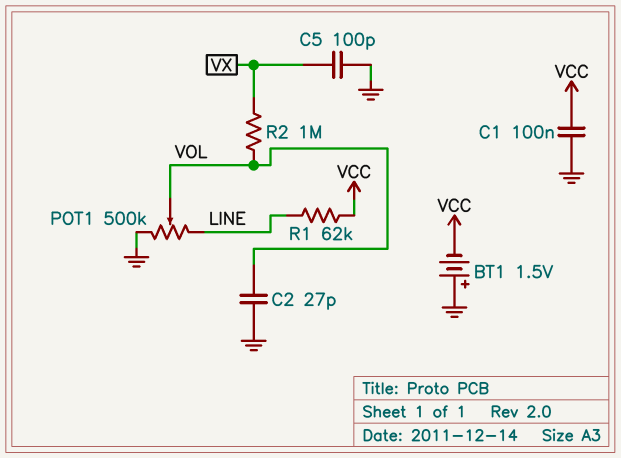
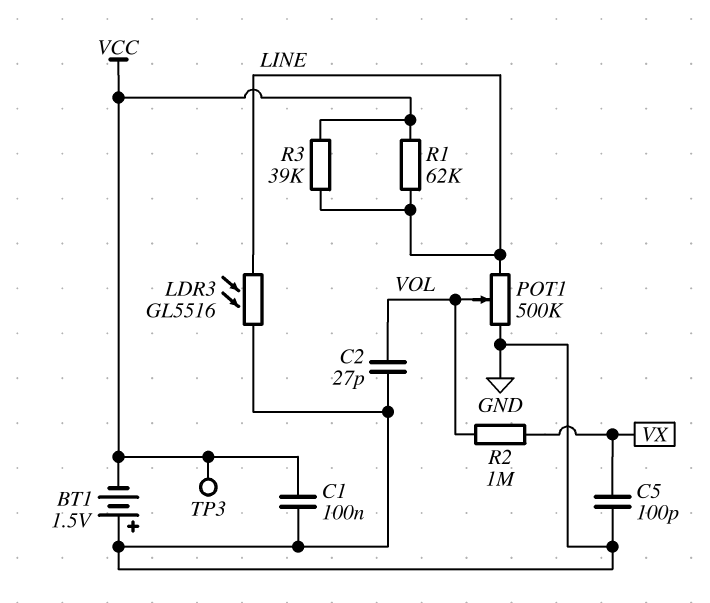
LDR3: none -> GL5516 (GND, LINE)
R3: none -> 39k (LINE, VCC)
TP3: none -> test point (VCC)

